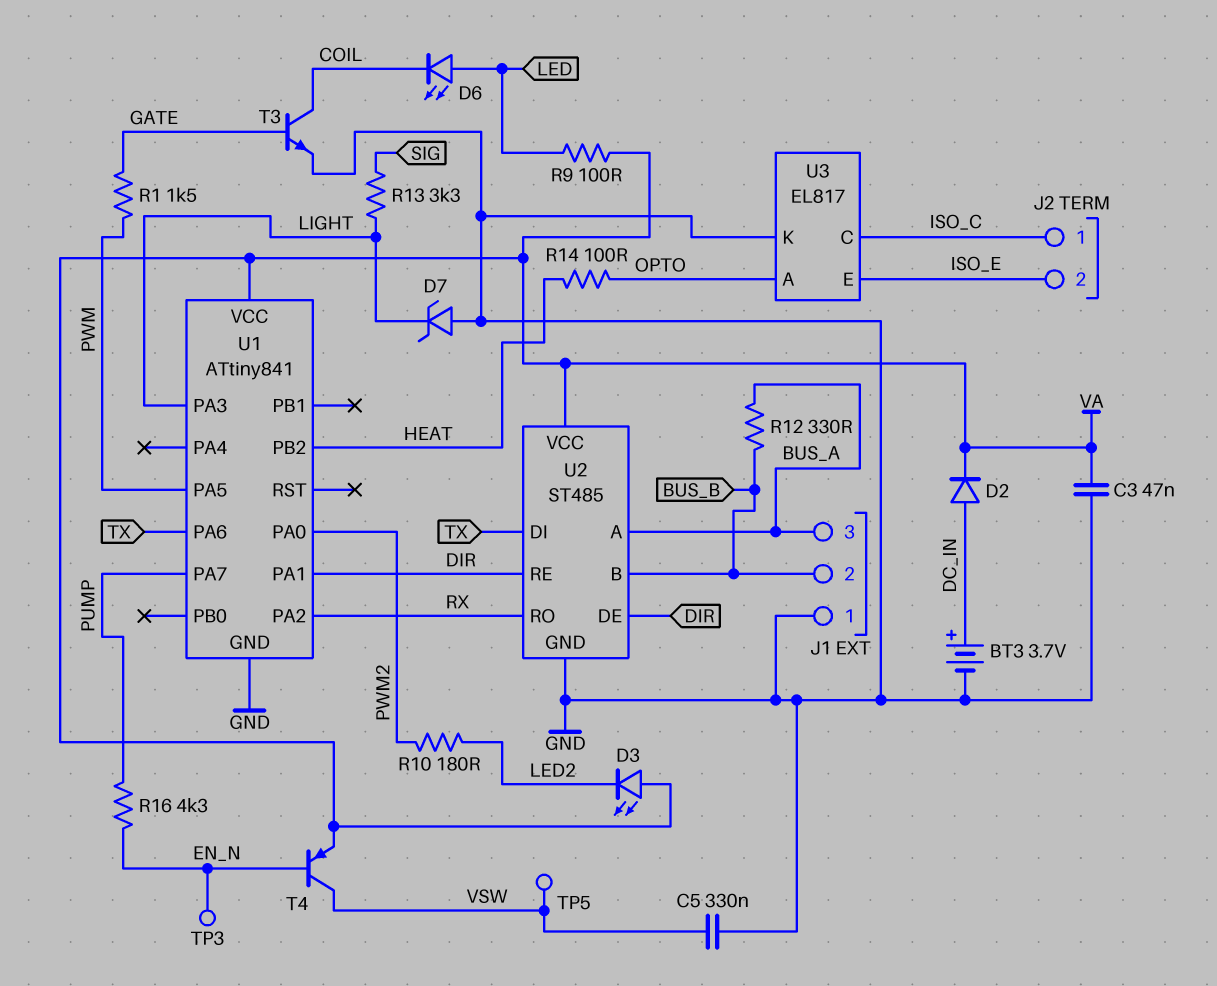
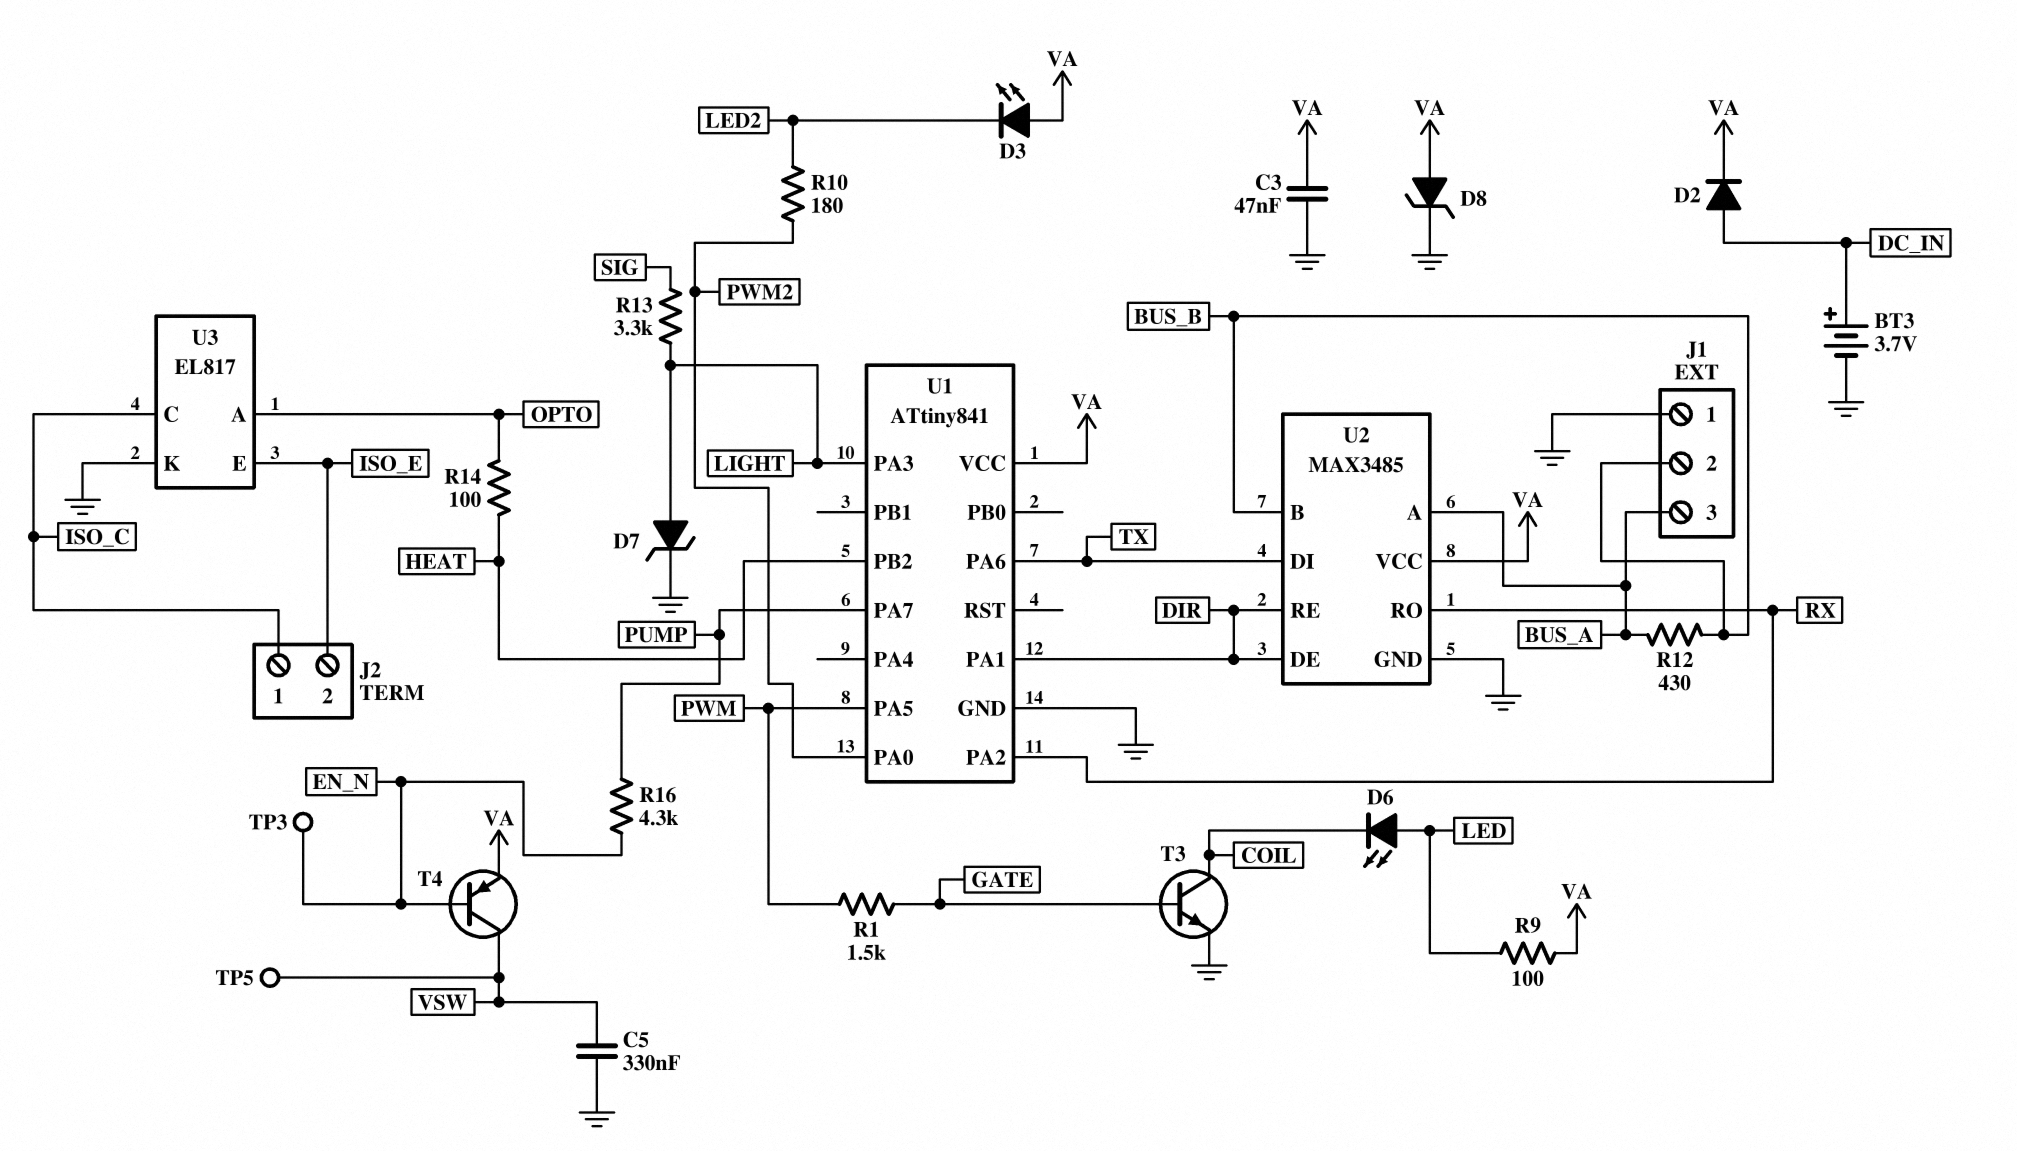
D7: zener (A GND, K LIGHT) -> zener (A LIGHT, K GND)
D8: none -> zener (A VA, K GND)
R12: 330 (BUS_A, BUS_B) -> 430 (BUS_A, BUS_B)
U2: ST485 -> MAX3485

